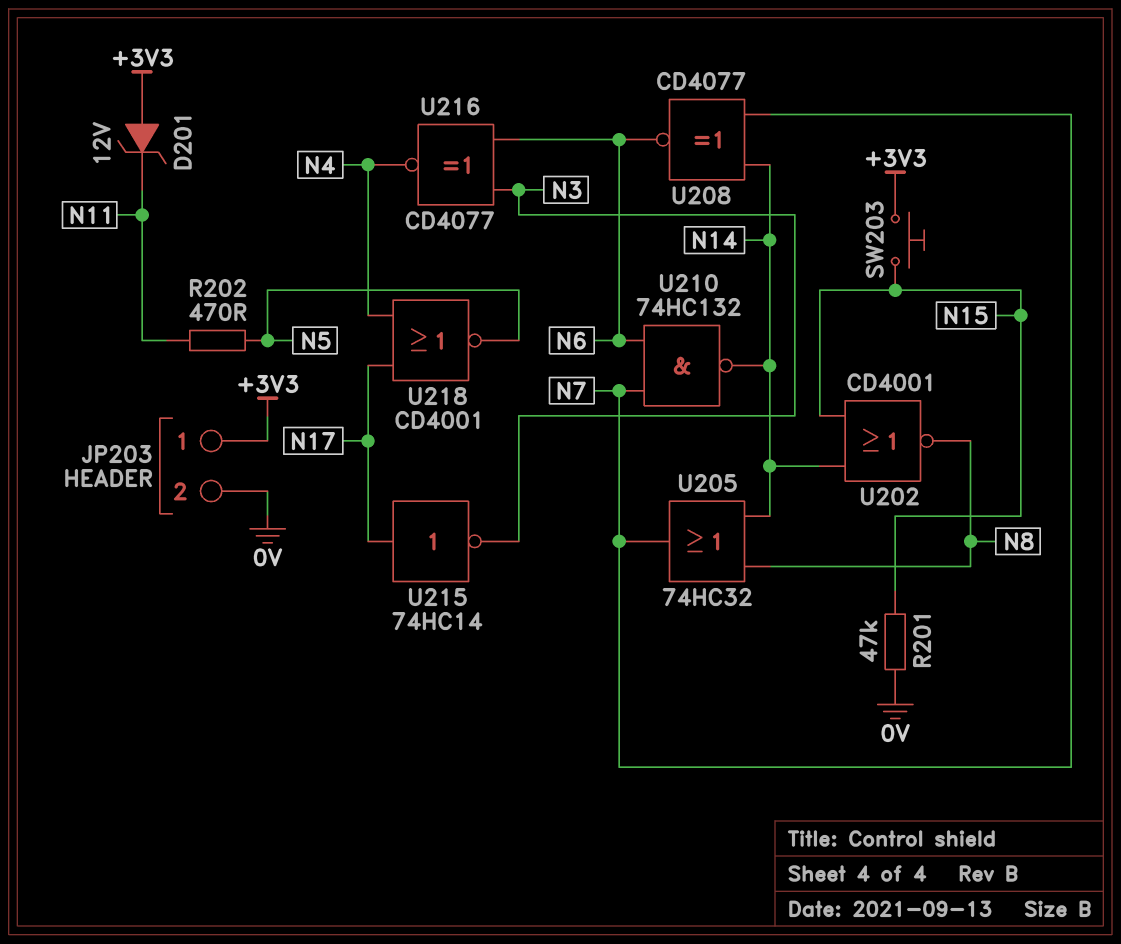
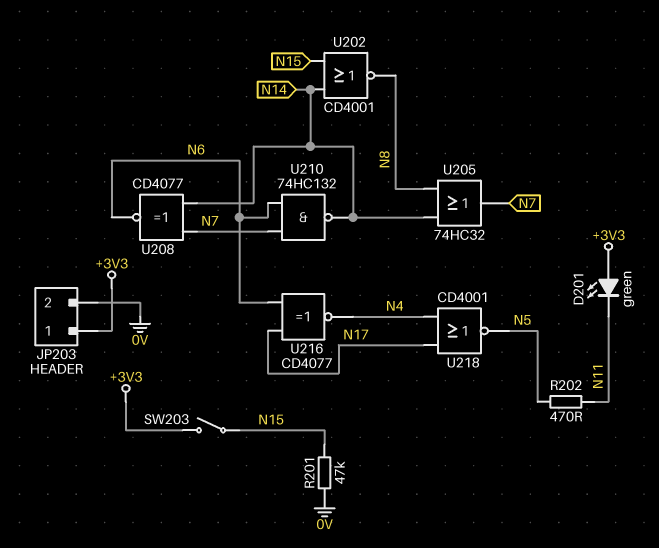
D201: zener 12V (A +3V3, K N11) -> LED green (A +3V3, K N11)
SW203: button (+3V3, N15) -> switch (+3V3, N15)
U215: NOT 74HC14 (in N17, out N3) -> none
U216: XNOR CD4077 (in N3, in N6, out N4) -> XNOR CD4077 (in N6, in N17, out N4)

